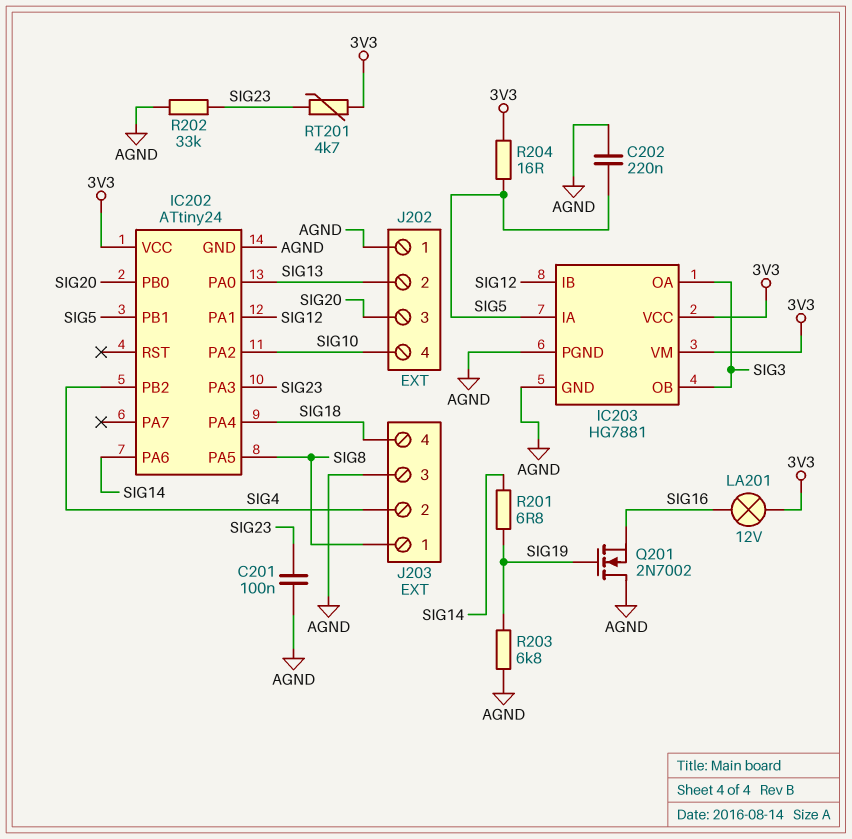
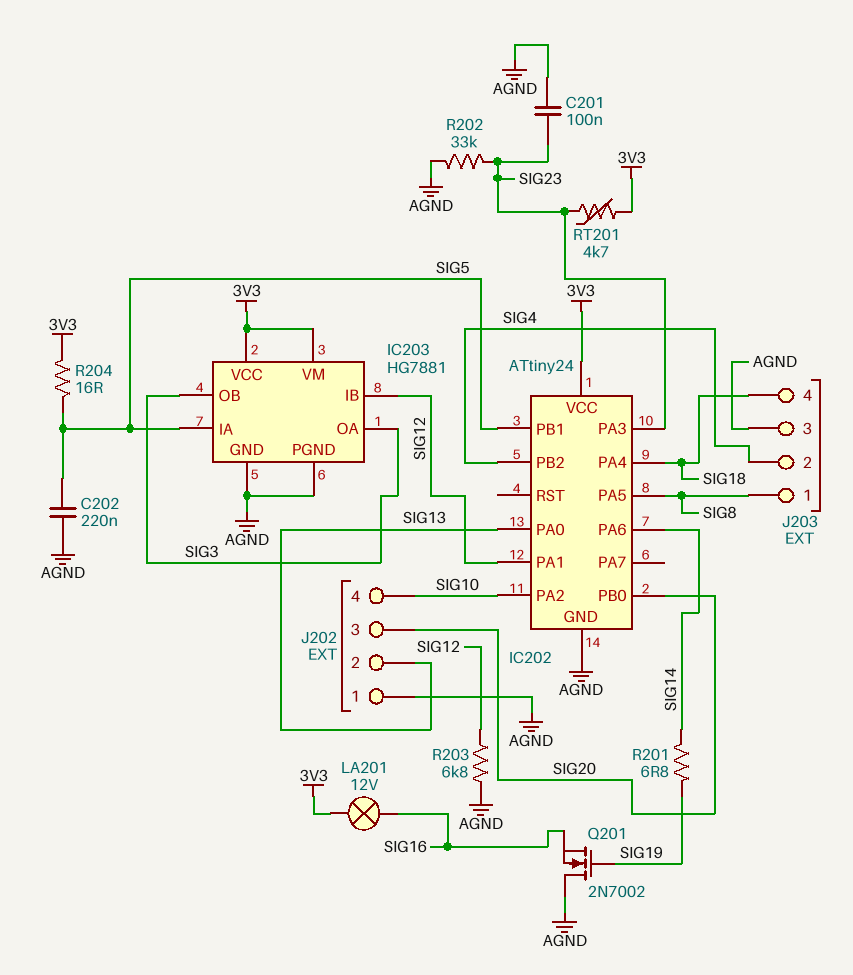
R203: 6.8k (AGND, SIG19) -> 6.8k (AGND, SIG12)

